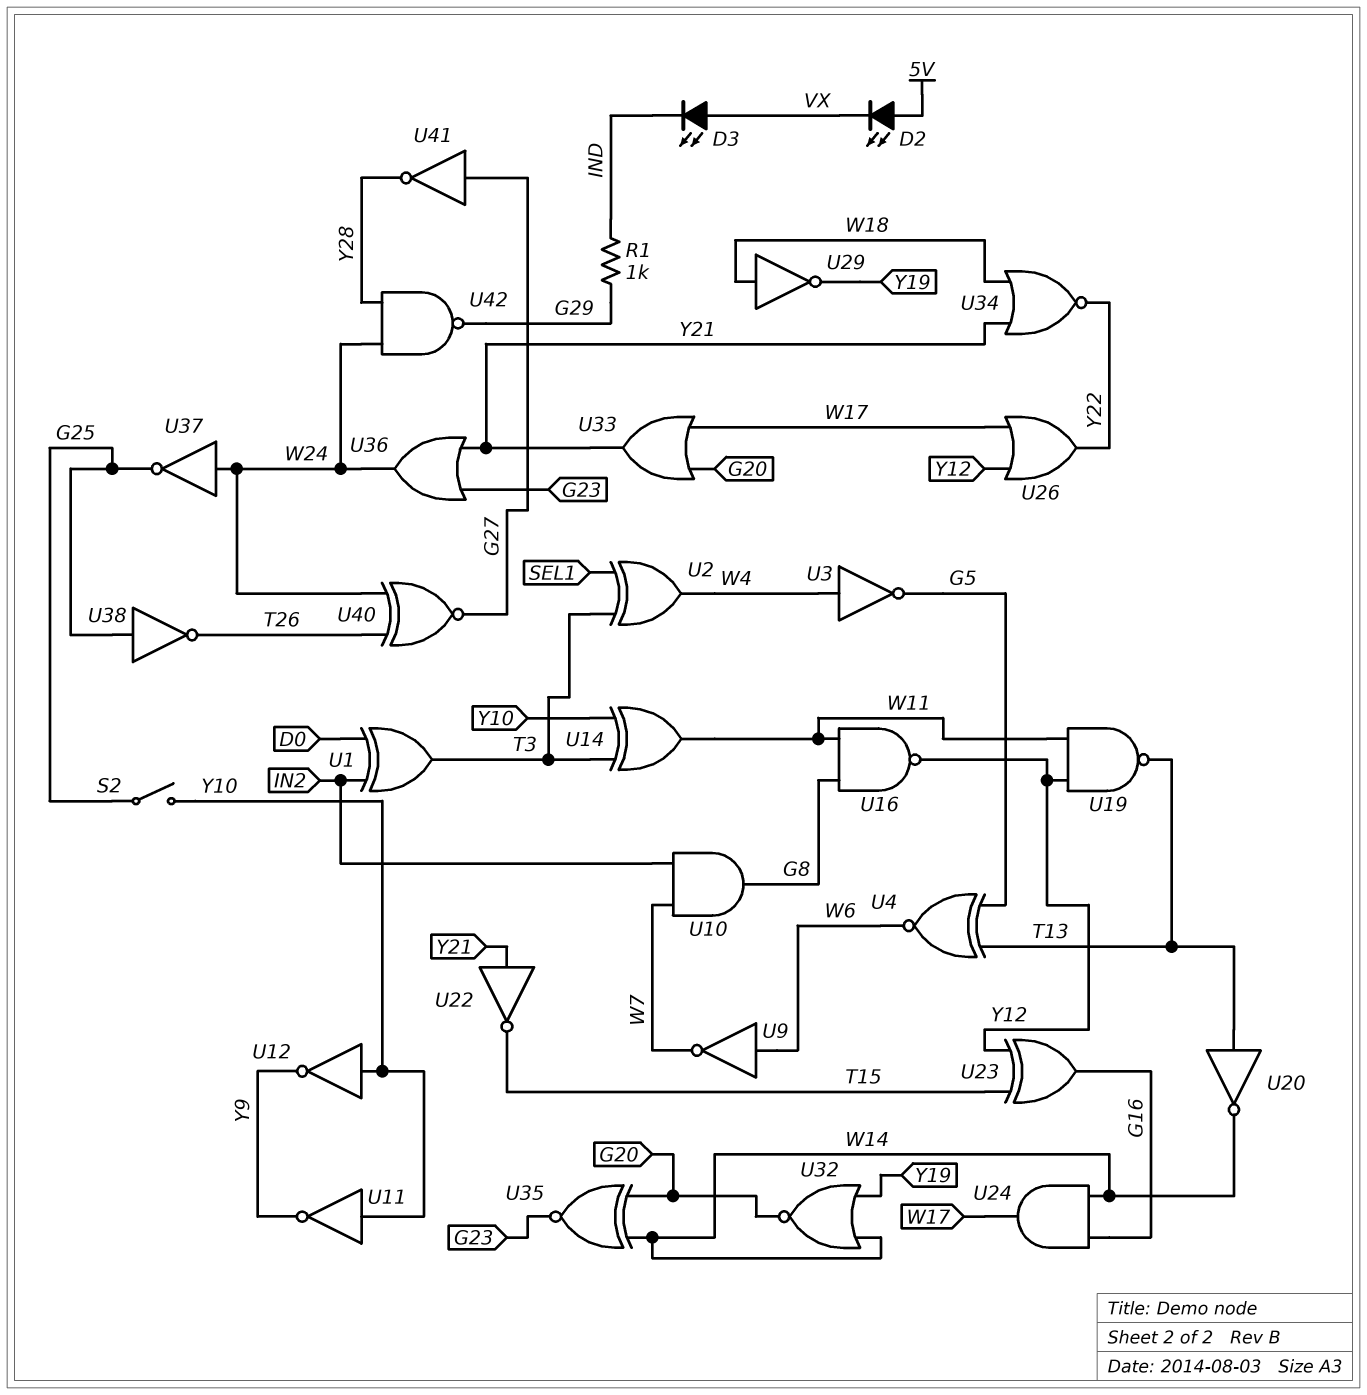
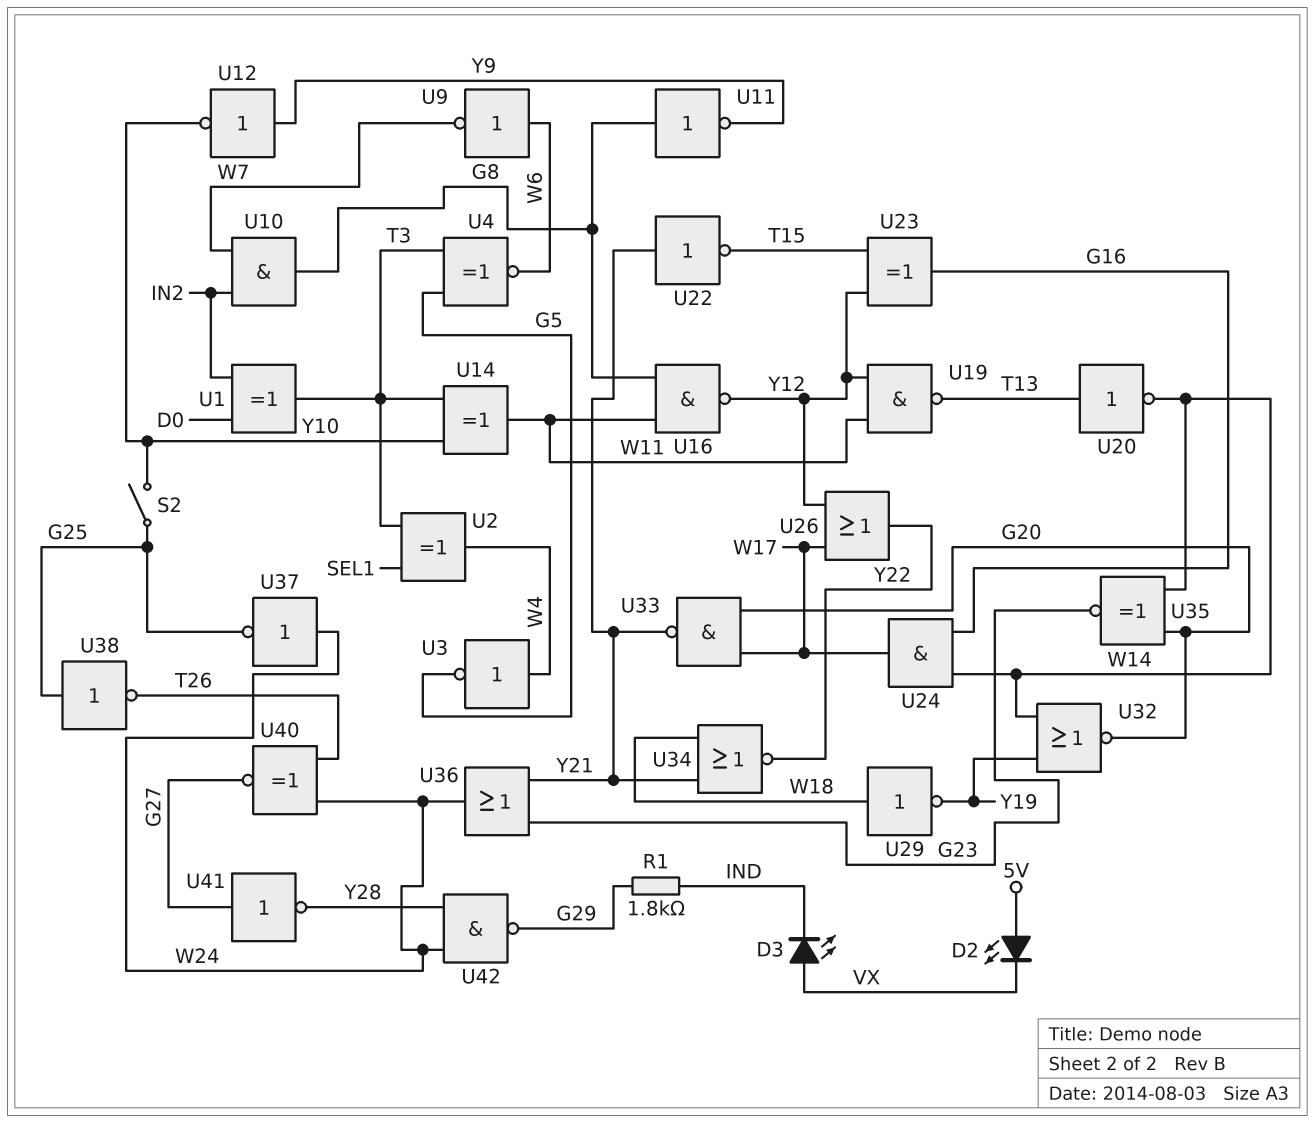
R1: 1k (G29, IND) -> 1.8k (G29, IND)
U4: XNOR (in G5, in T13, out W6) -> XNOR (in G5, in T3, out W6)
U11: NOT (in Y10, out Y9) -> NOT (in G8, out Y9)
U12: NOT (in Y10, out Y9) -> NOT (in Y9, out Y10)
U33: OR (in G20, in W17, out Y21) -> NAND (in G20, in W17, out Y21)

